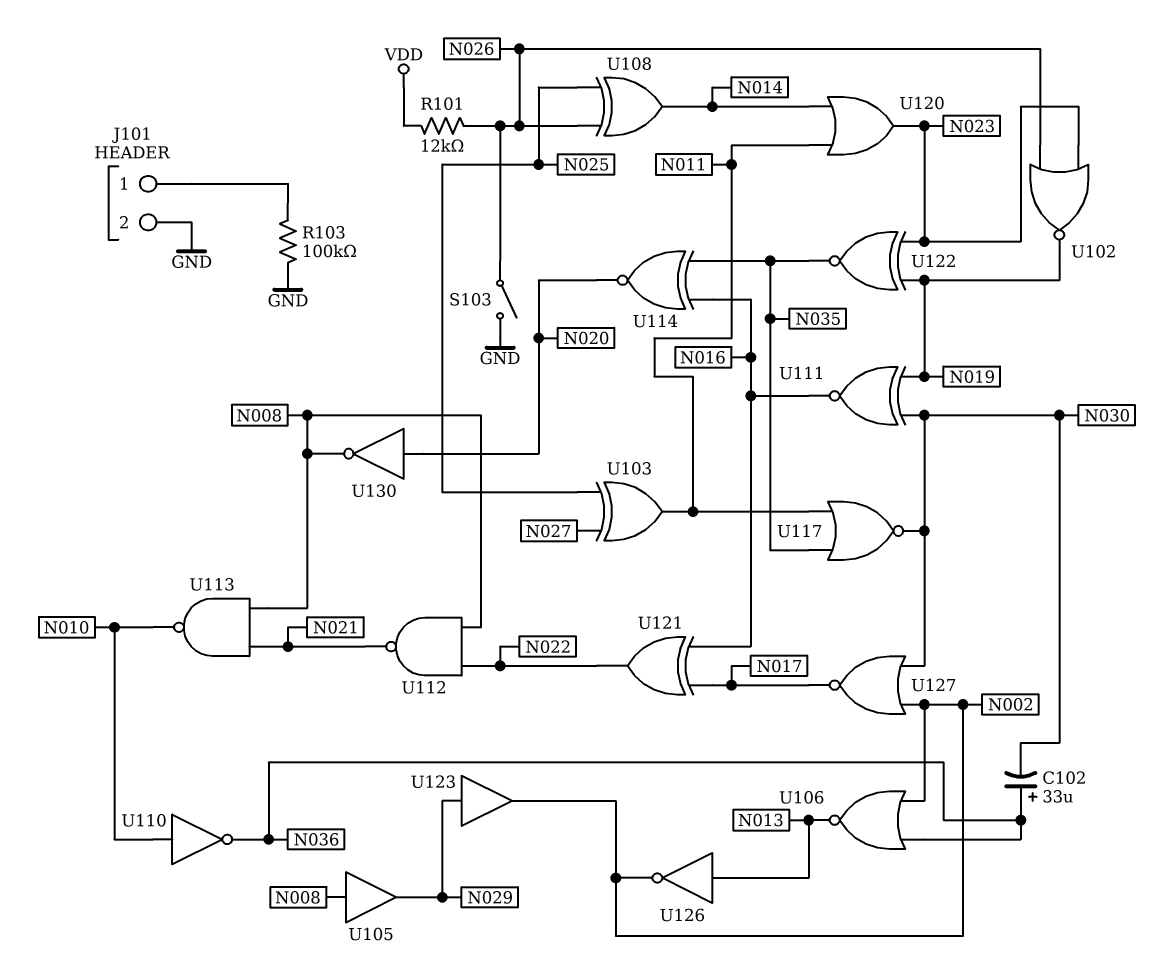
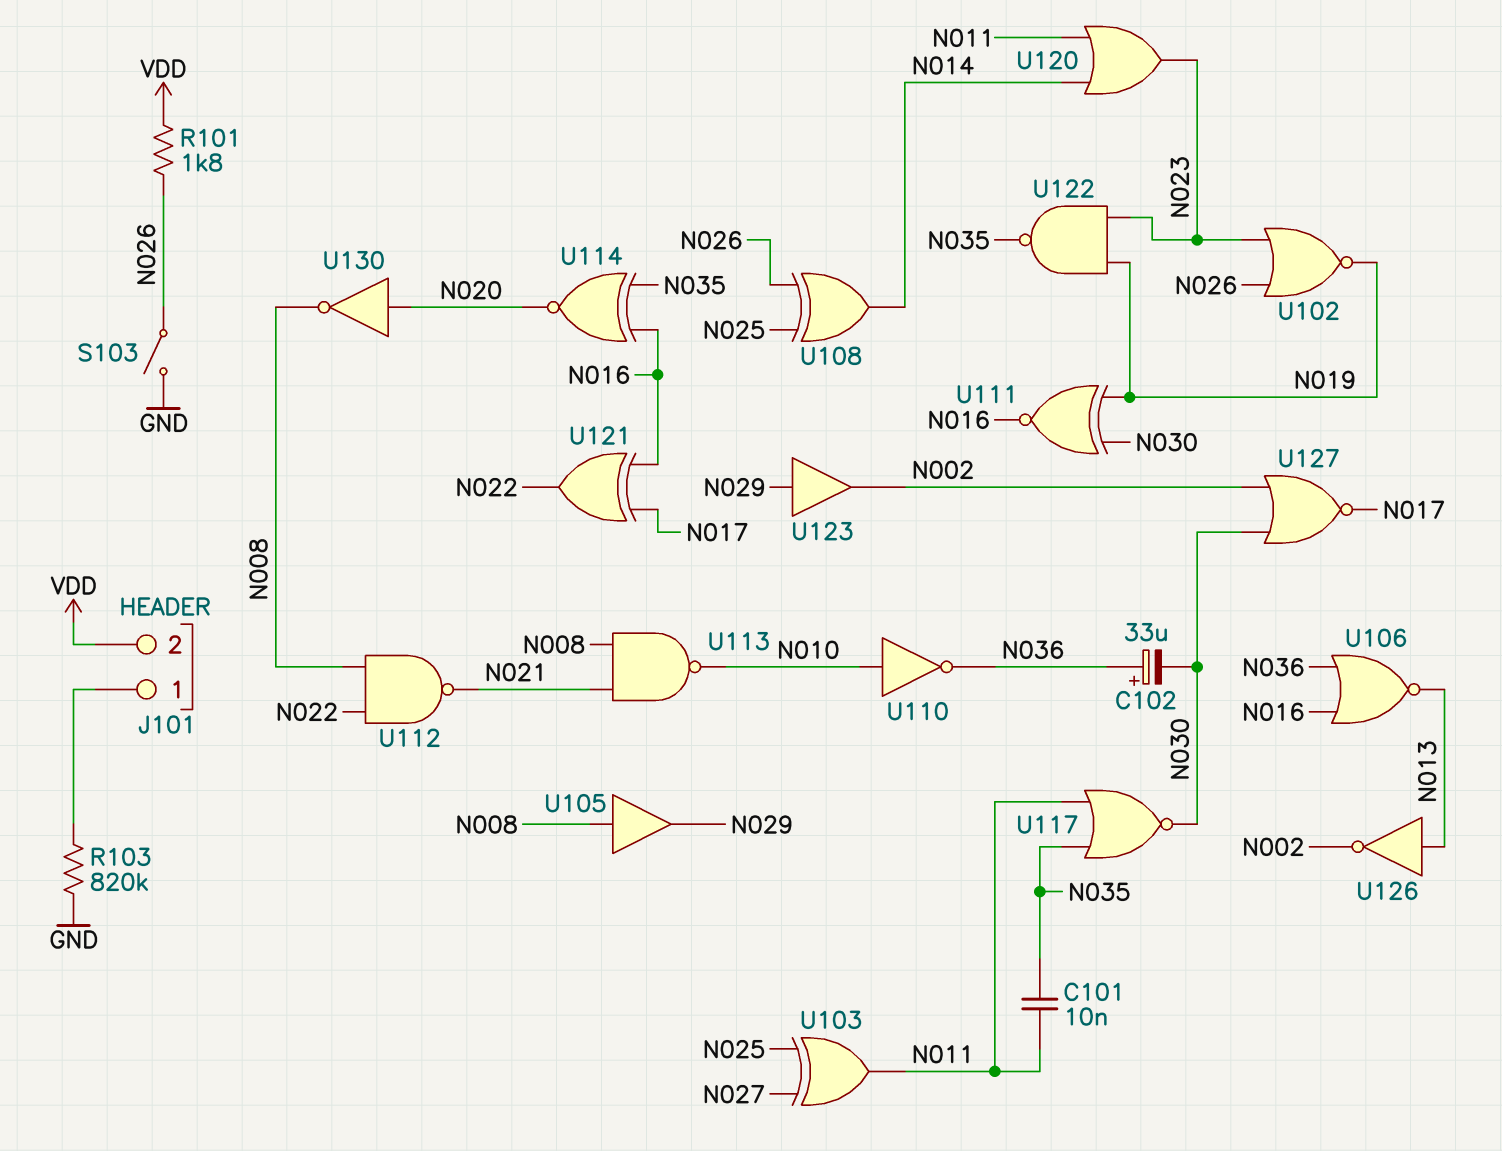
C101: none -> 10nF (N011, N035)
J101 pin 2: GND -> VDD
R101: 12k (N026, VDD) -> 1.8k (N026, VDD)
R103: 100k (GND, J101/1) -> 820k (GND, J101/1)
U106: NOR (in N002, in N036, out N013) -> NOR (in N016, in N036, out N013)
U122: XNOR (in N019, in N023, out N035) -> NAND (in N019, in N023, out N035)

